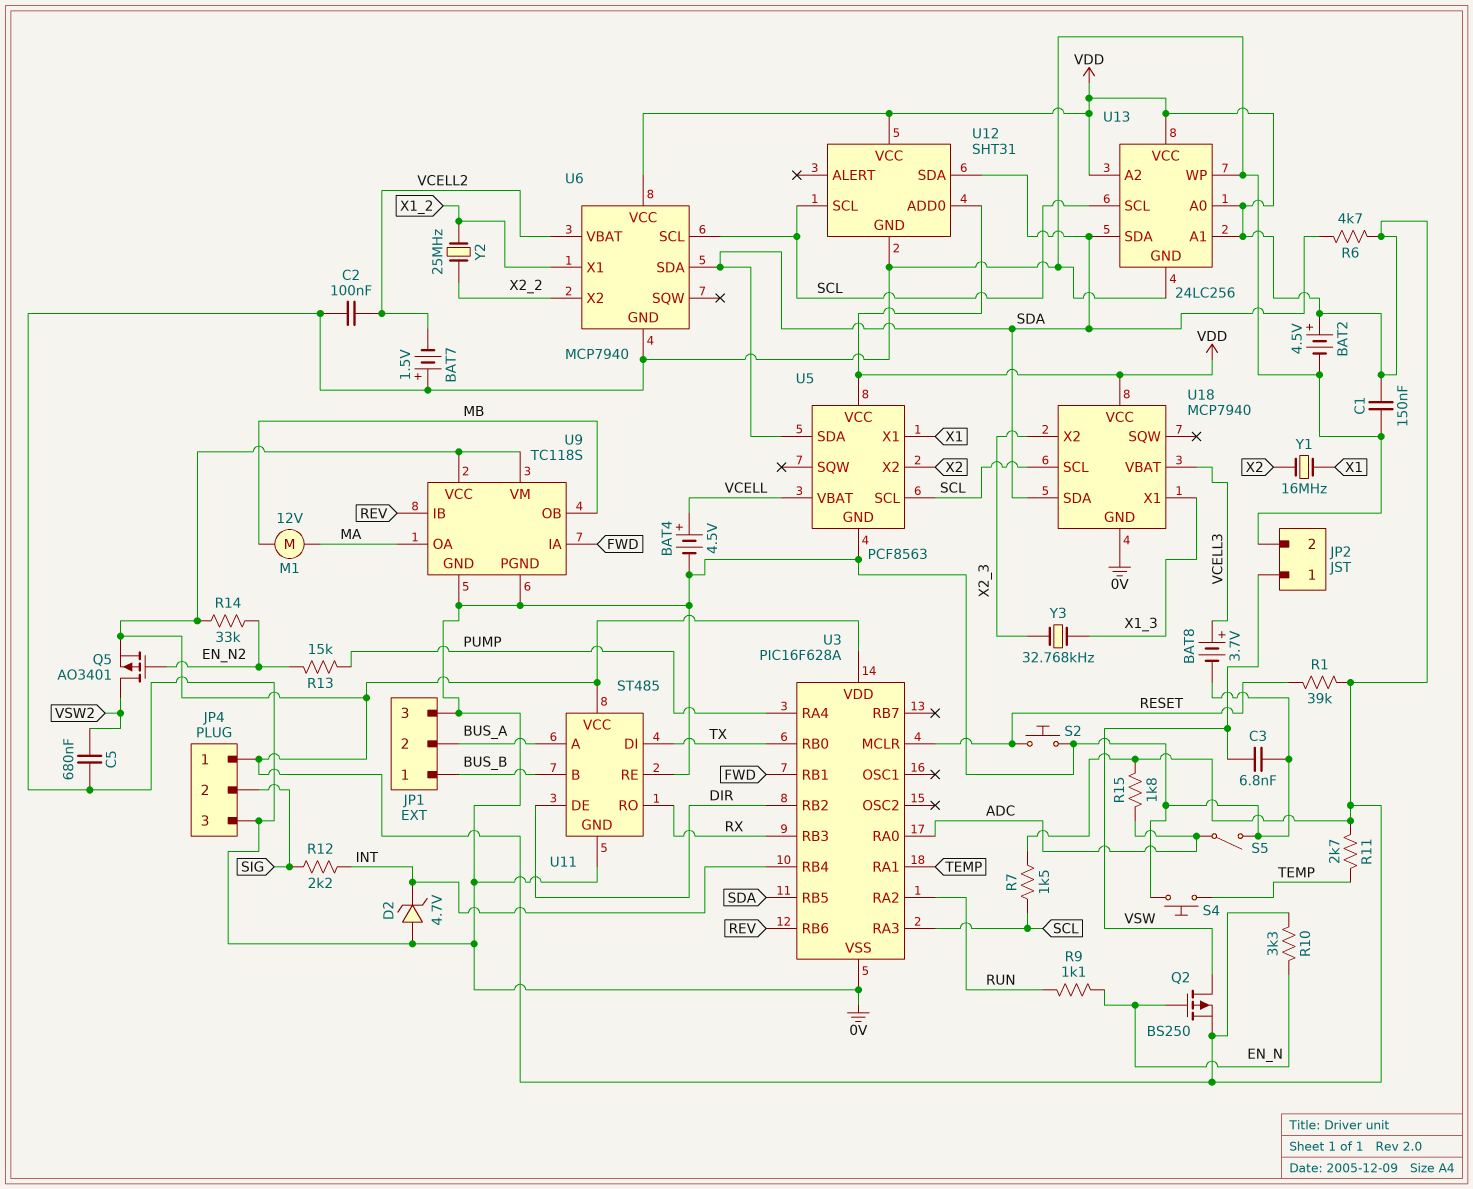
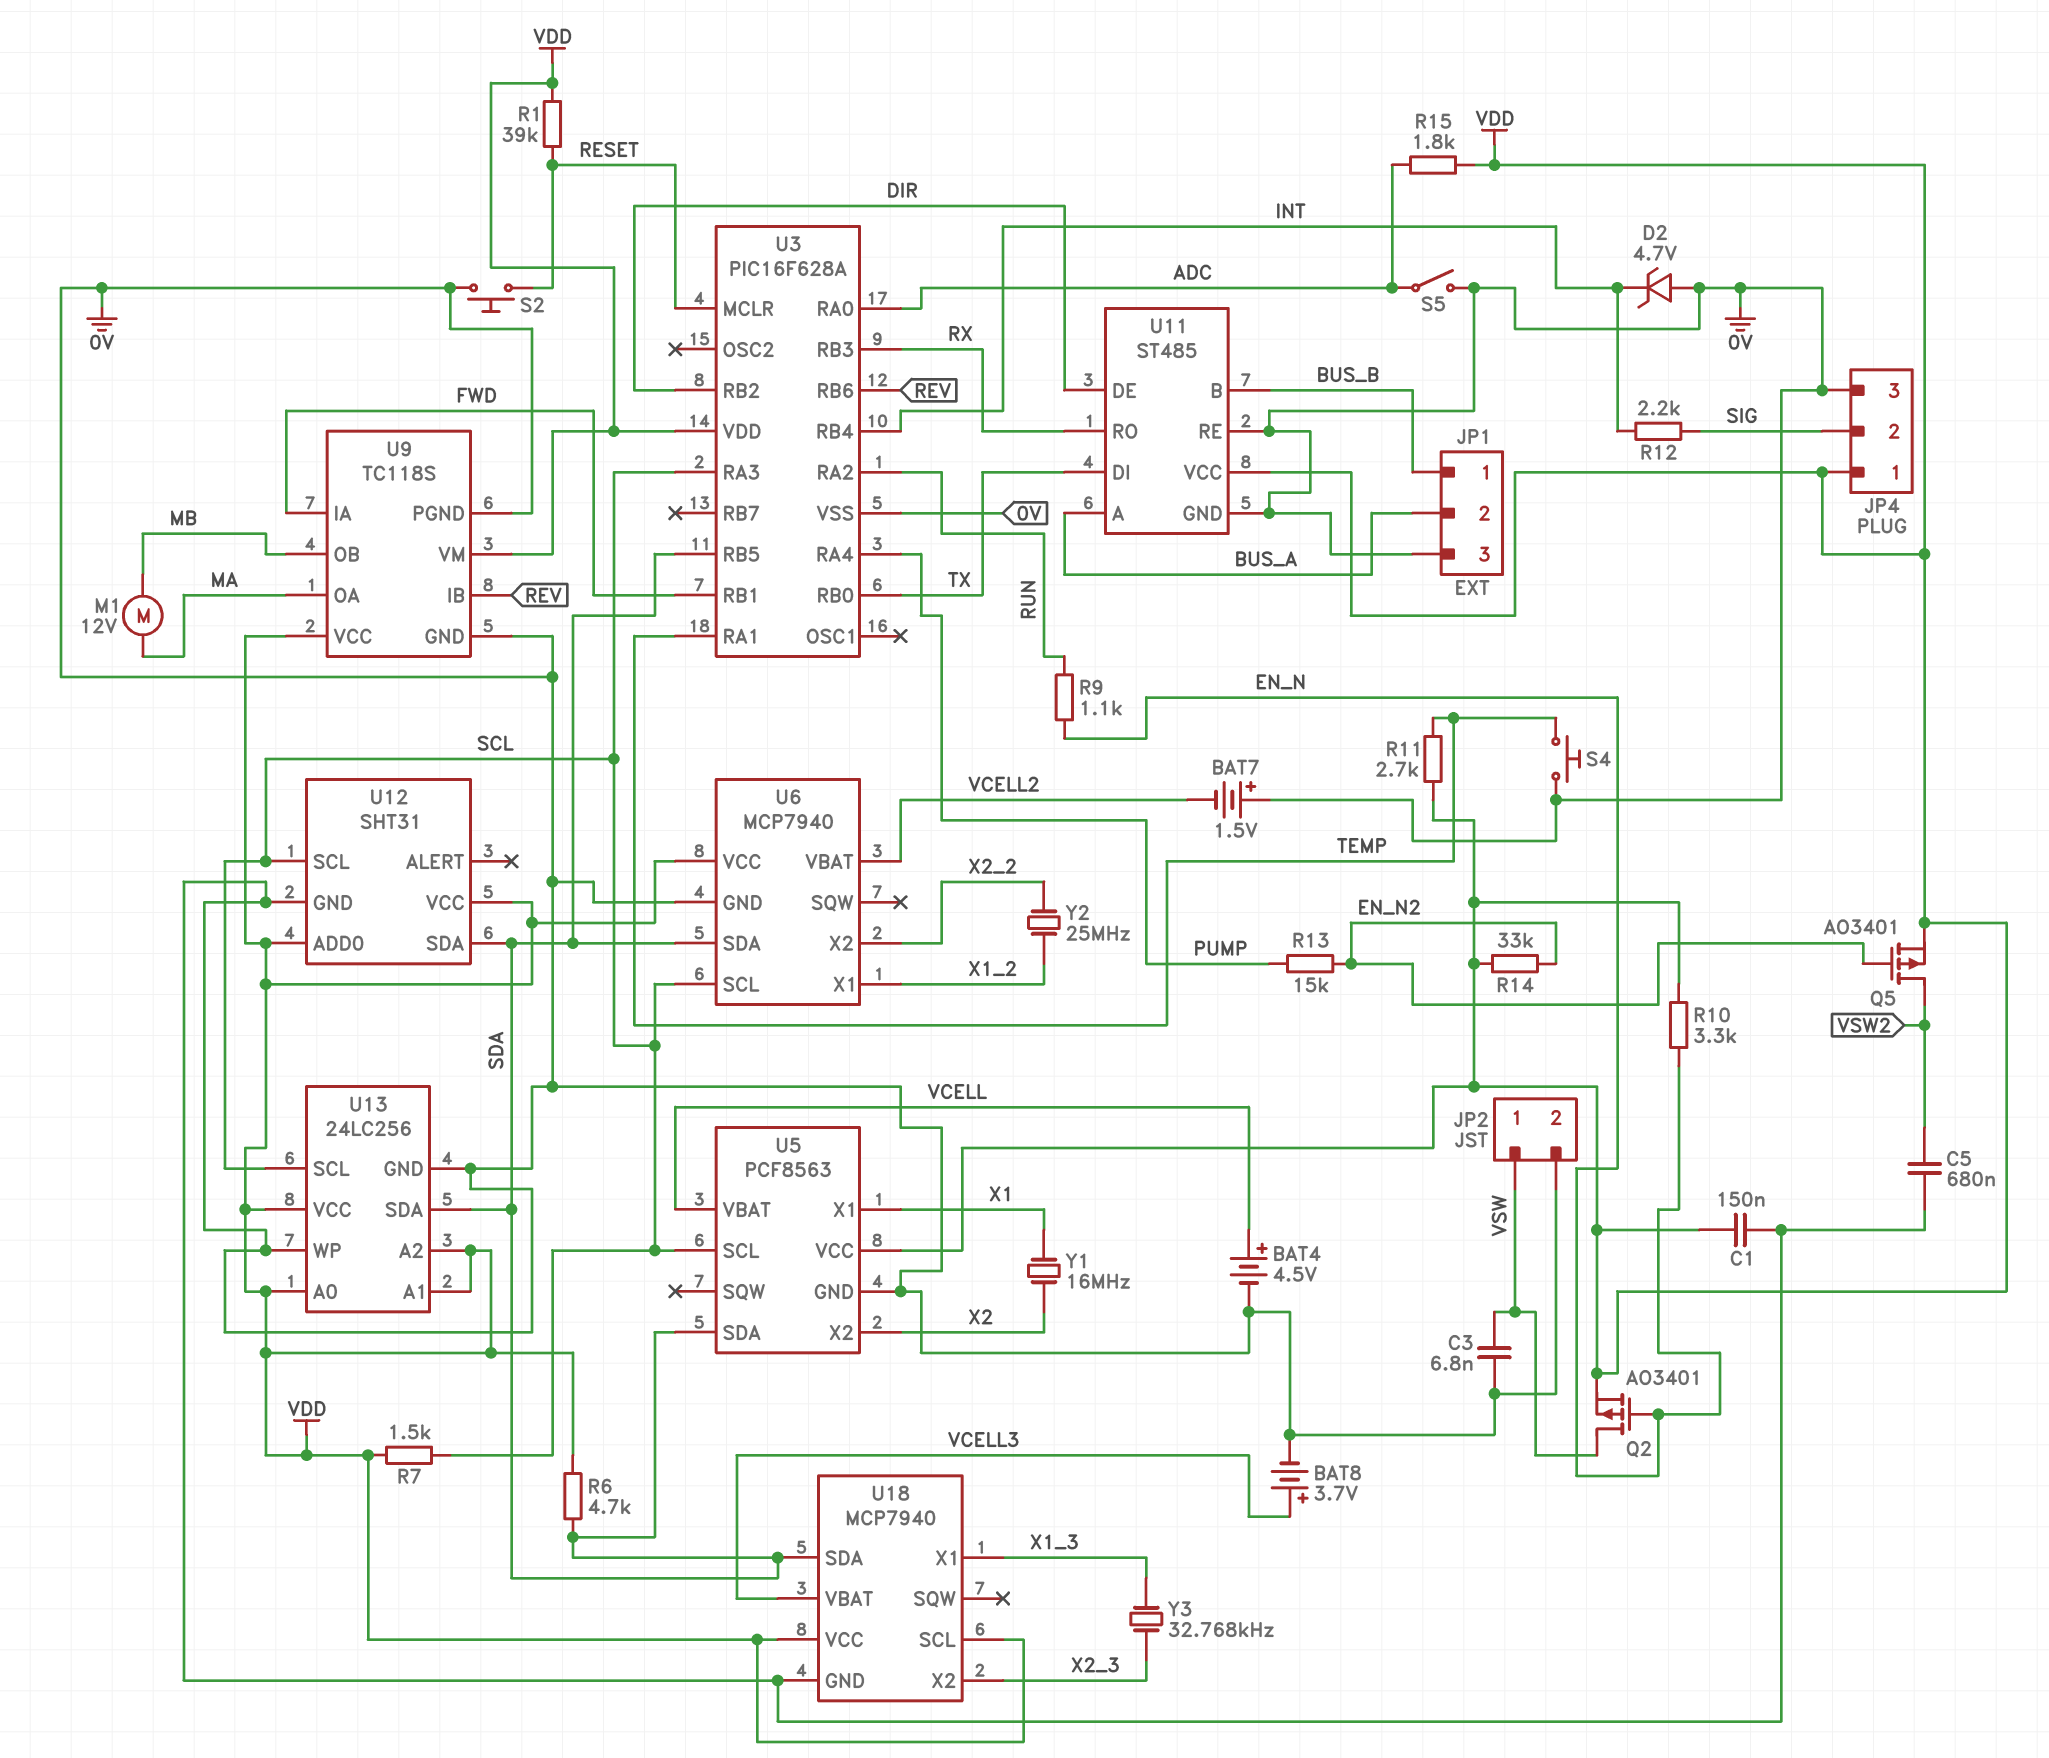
BAT2: 4.5V (plus VDD, minus 0V) -> none
C2: 100nF (0V, VCELL2) -> none
Q2: PMOS BS250 (G EN_N, D VSW, S VDD) -> PMOS AO3401 (G EN_N, D VSW, S VDD)
U18 pin SCL: SCL -> VDD

